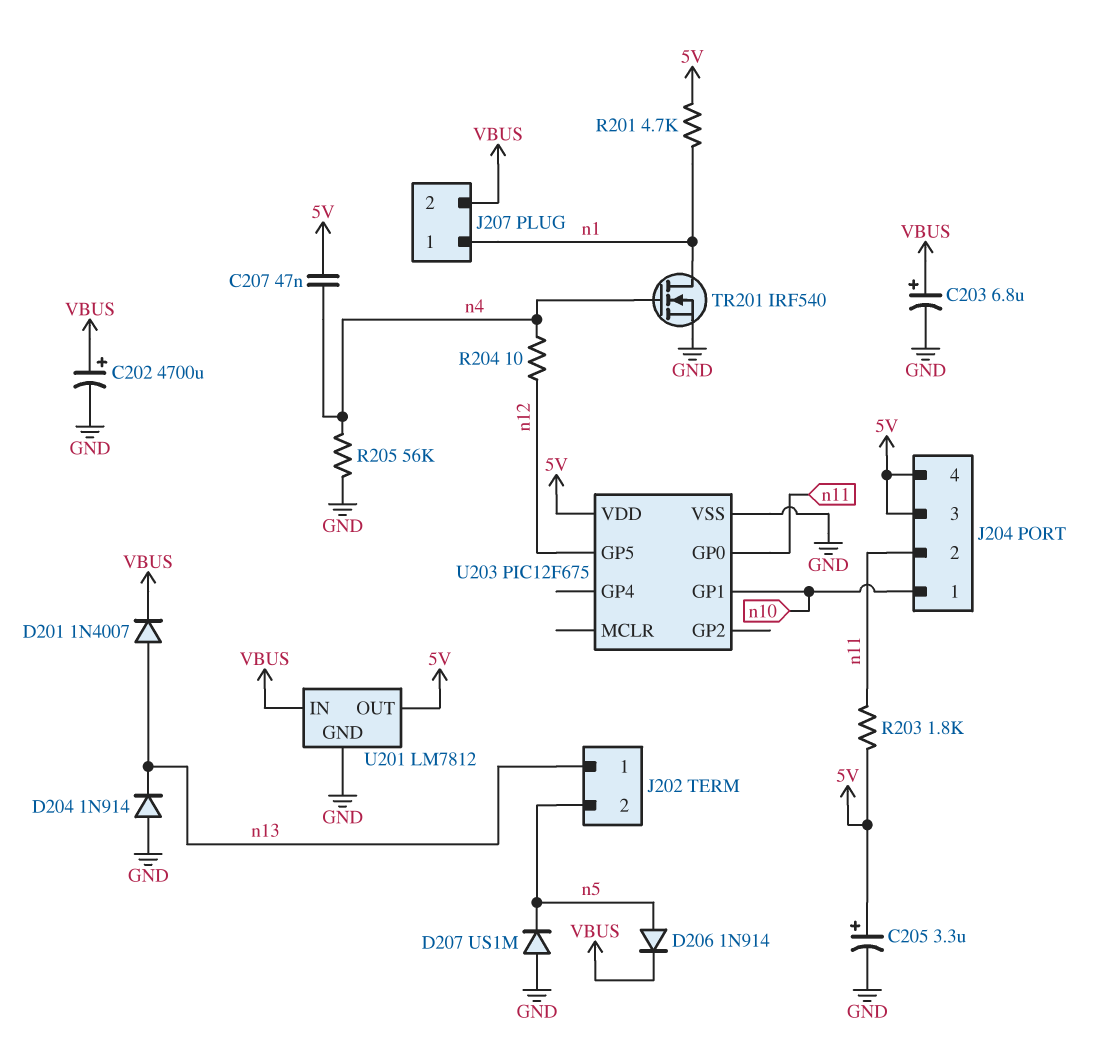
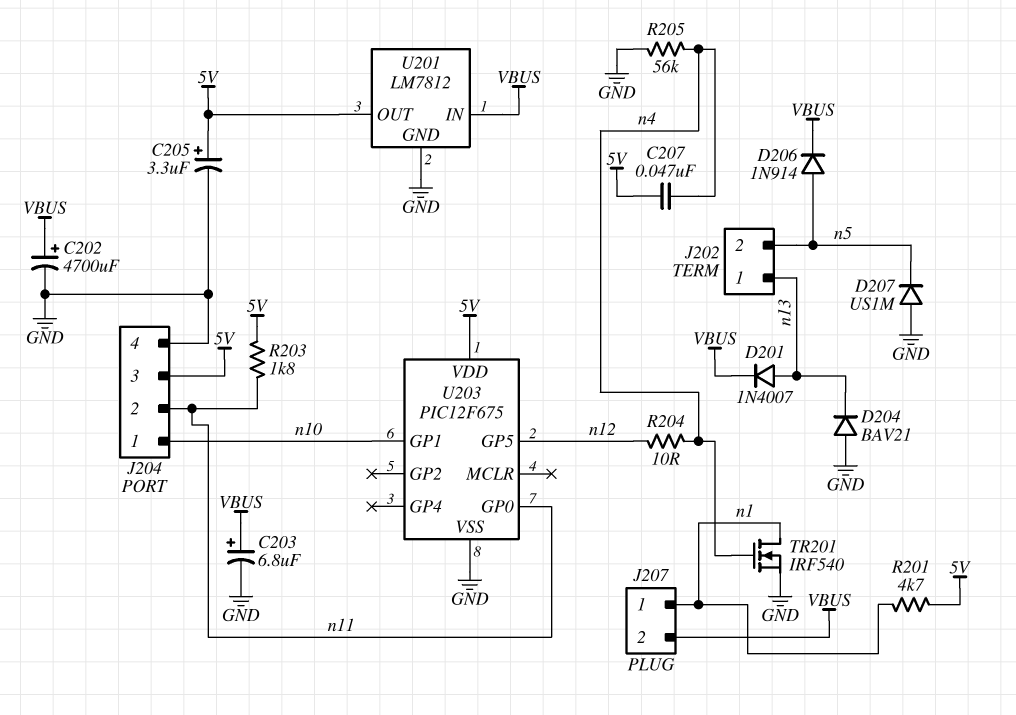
D204: diode 1N914 (A GND, K n13) -> diode BAV21 (A GND, K n13)
J204 pin 4: 5V -> GND

